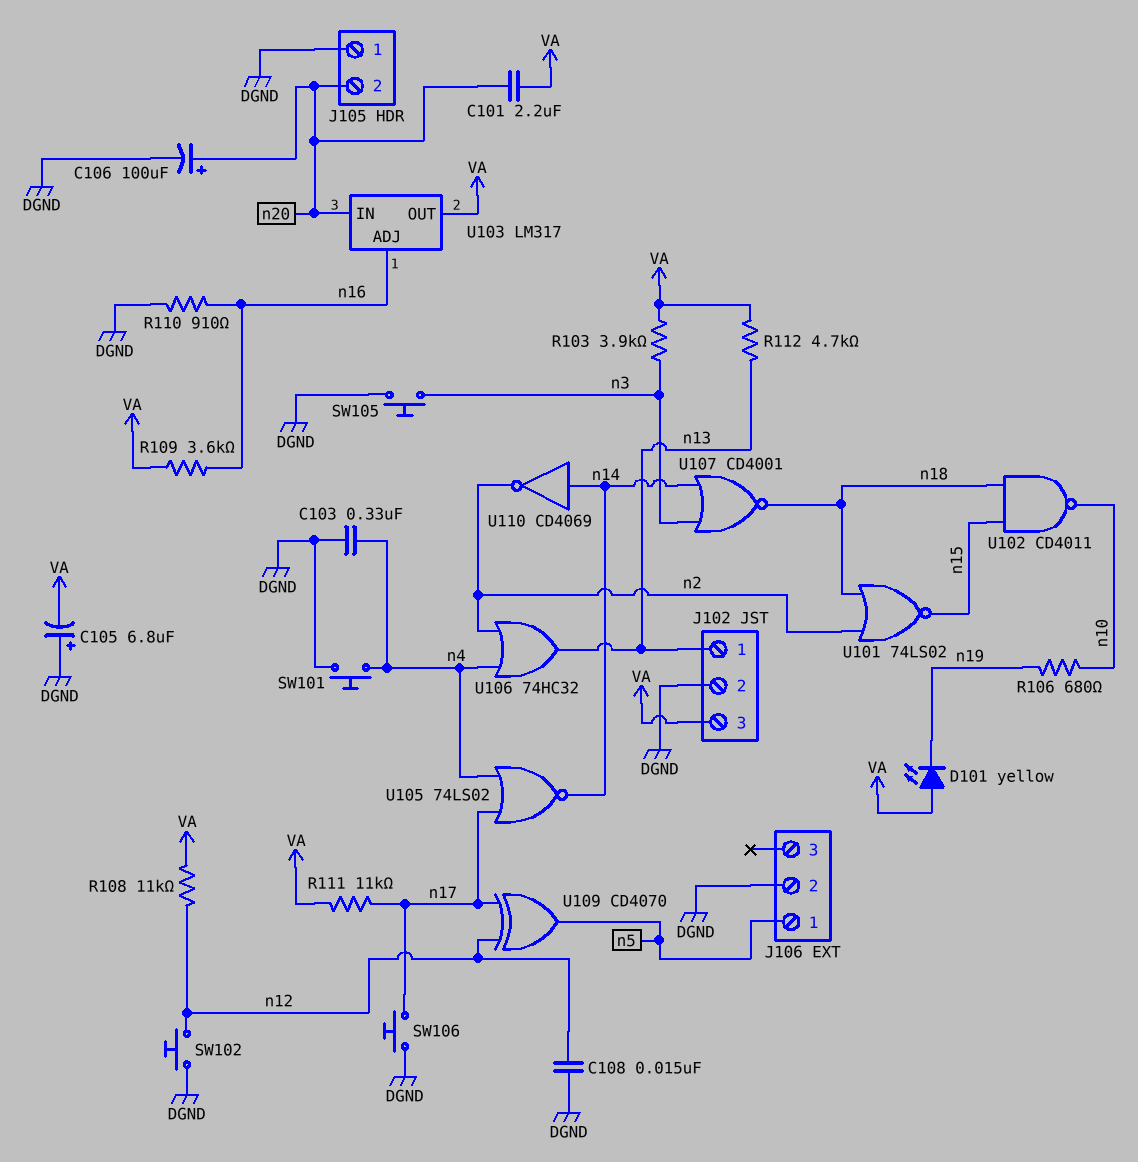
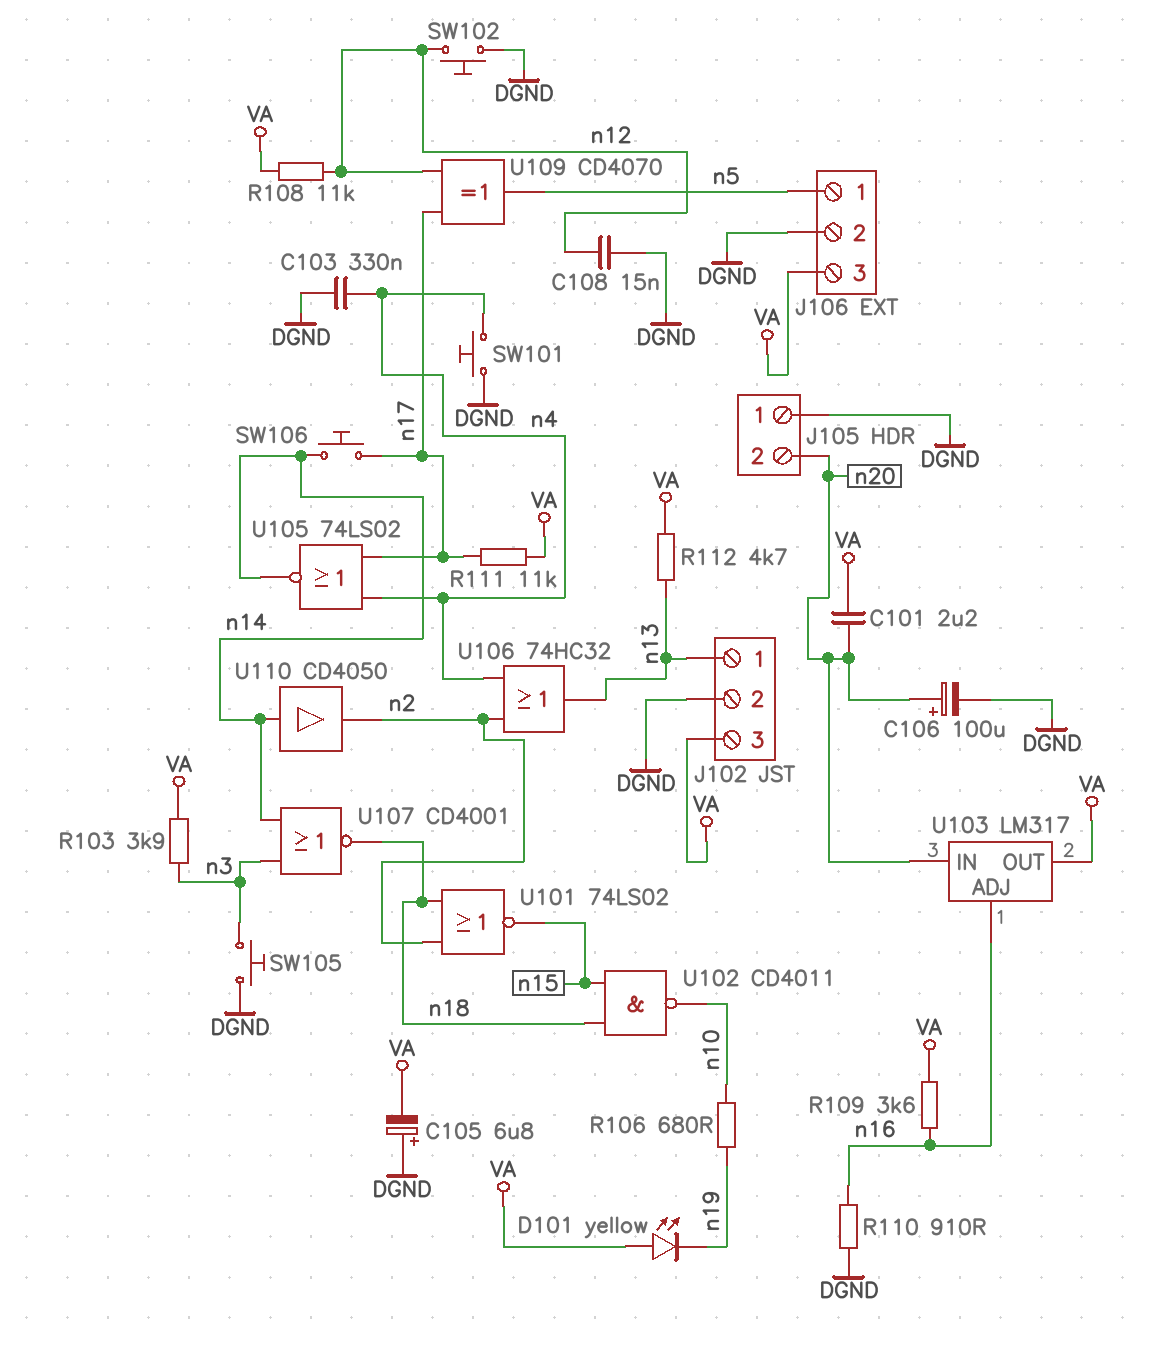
J106 pin 3: none -> VA
SW106: button (DGND, n17) -> button (n14, n17)
U110: NOT CD4069 (in n14, out n2) -> buffer CD4050 (in n14, out n2)

